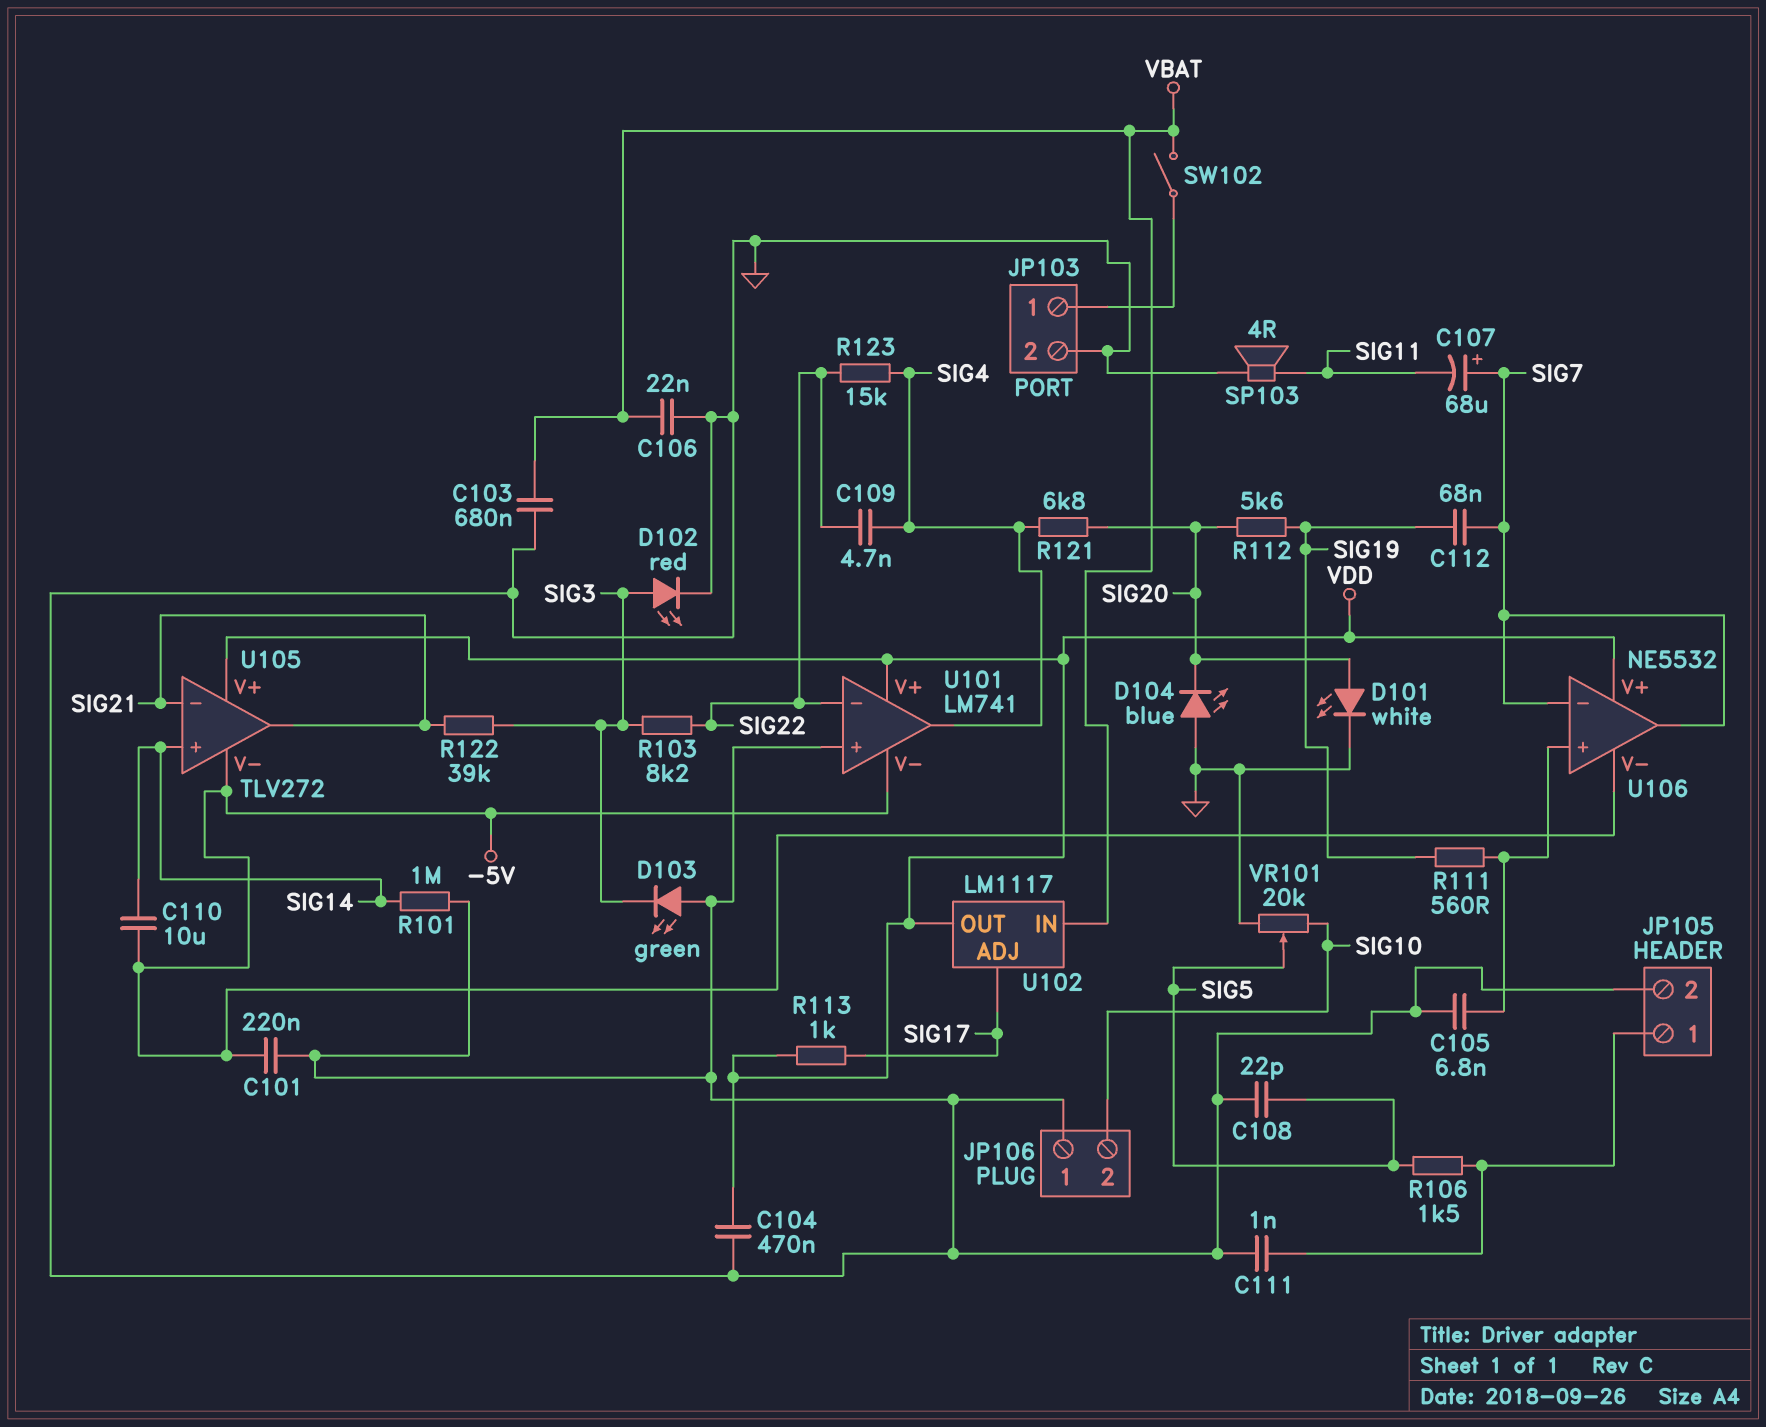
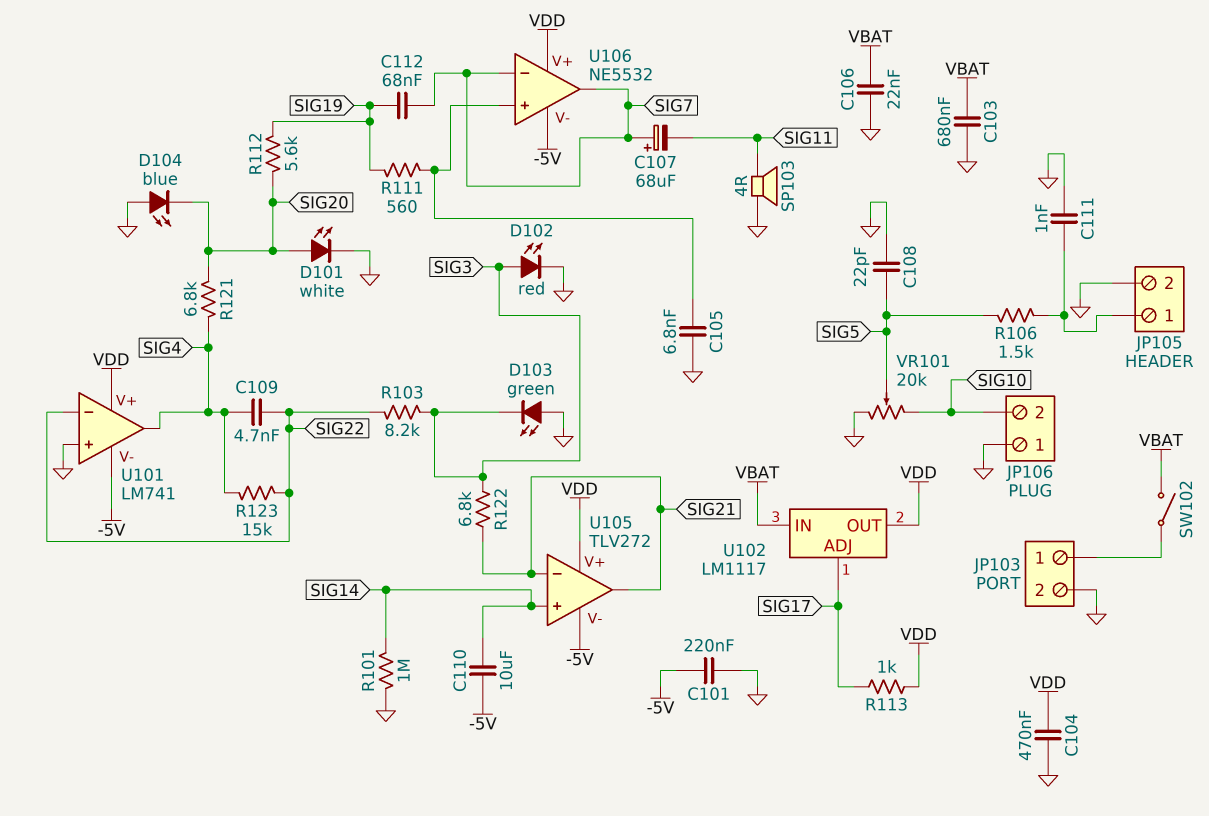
R122: 39k (SIG3, SIG21) -> 6.8k (SIG3, SIG21)

